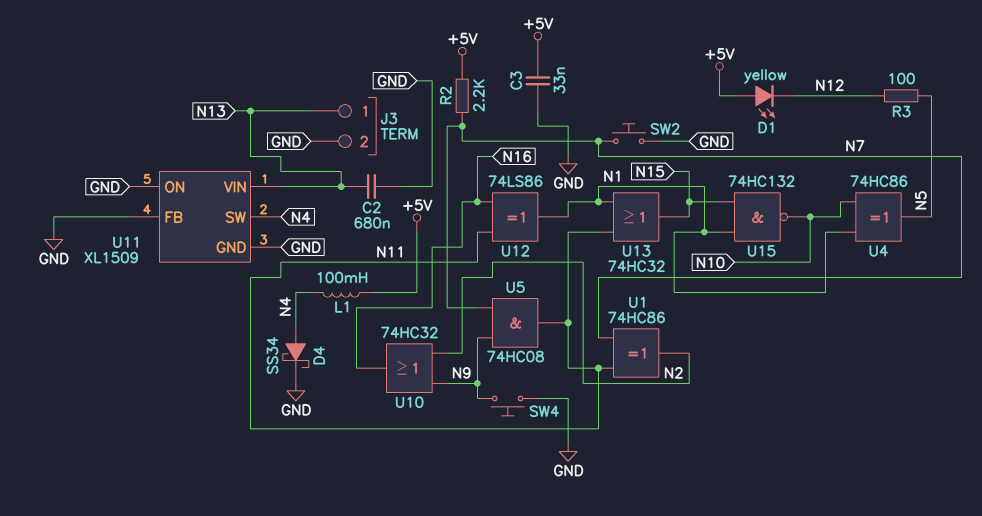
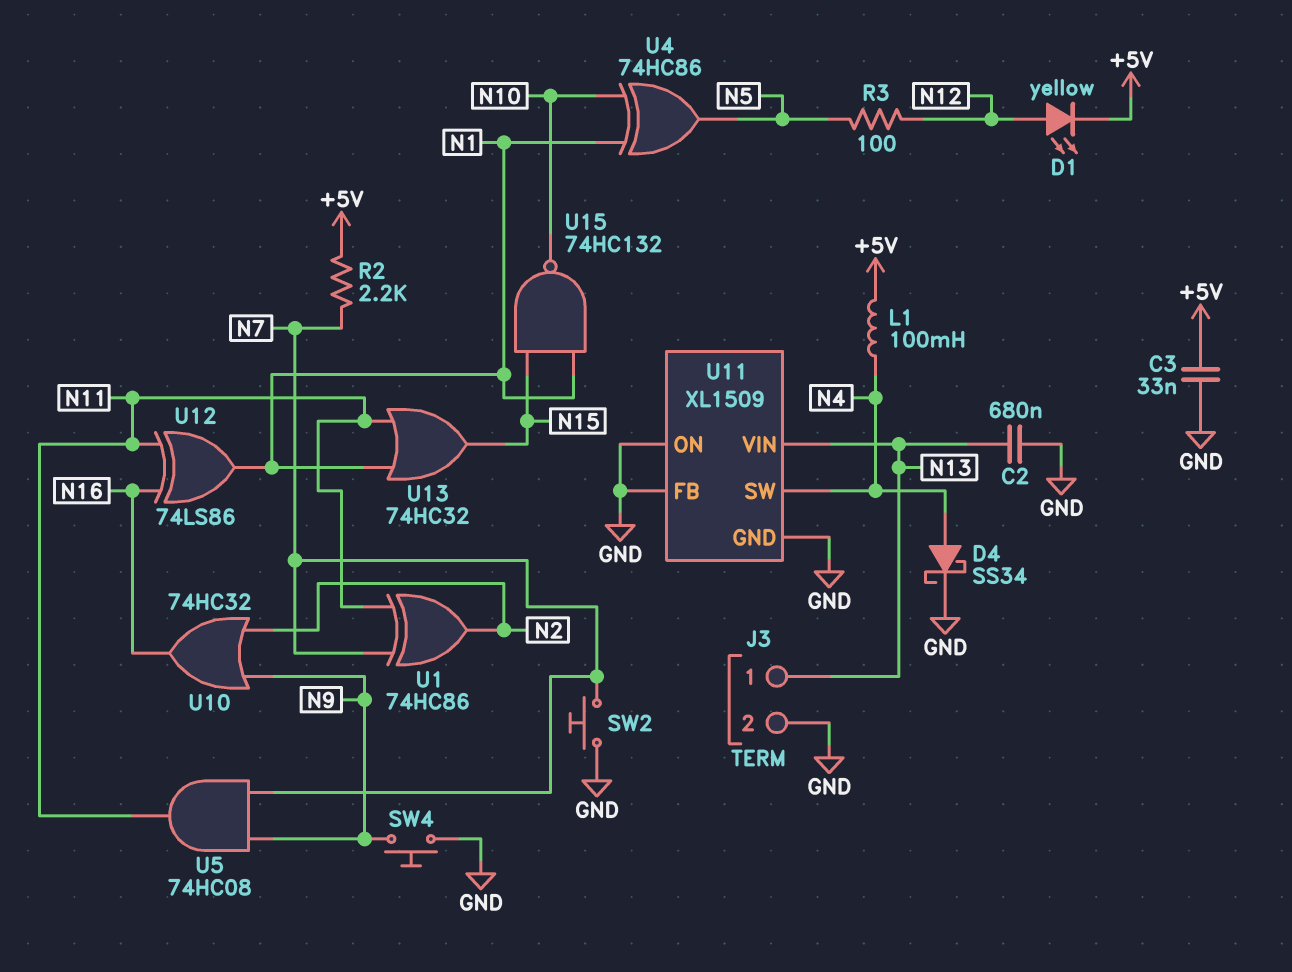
D1: LED yellow (A +5V, K N12) -> LED yellow (A N12, K +5V)

